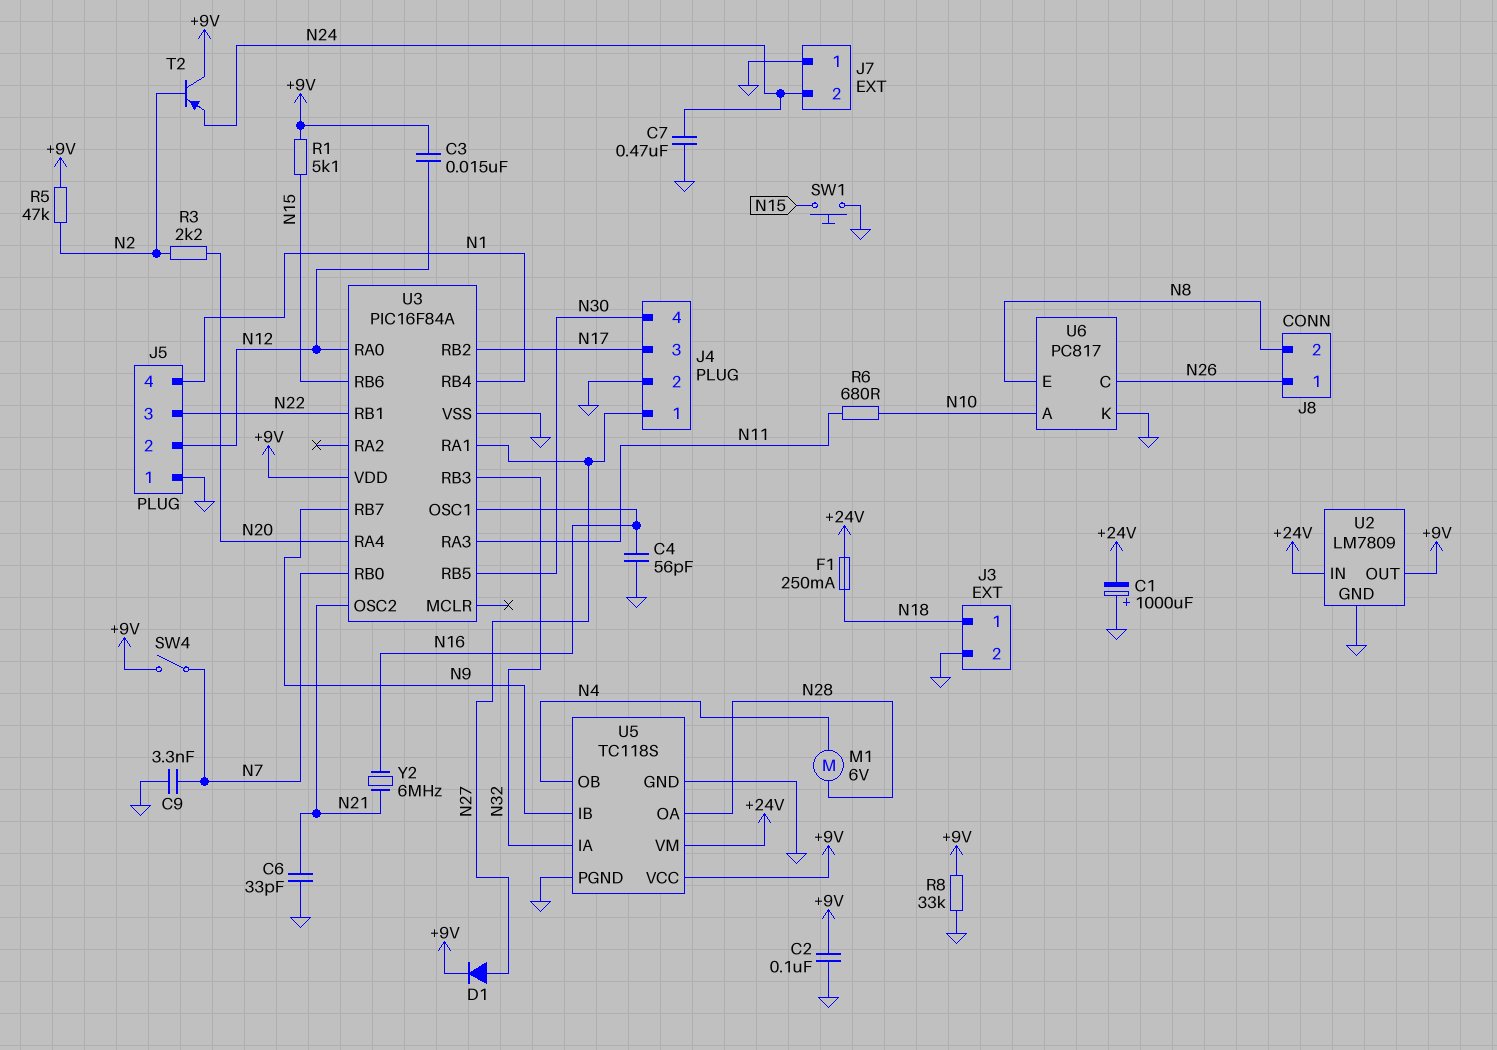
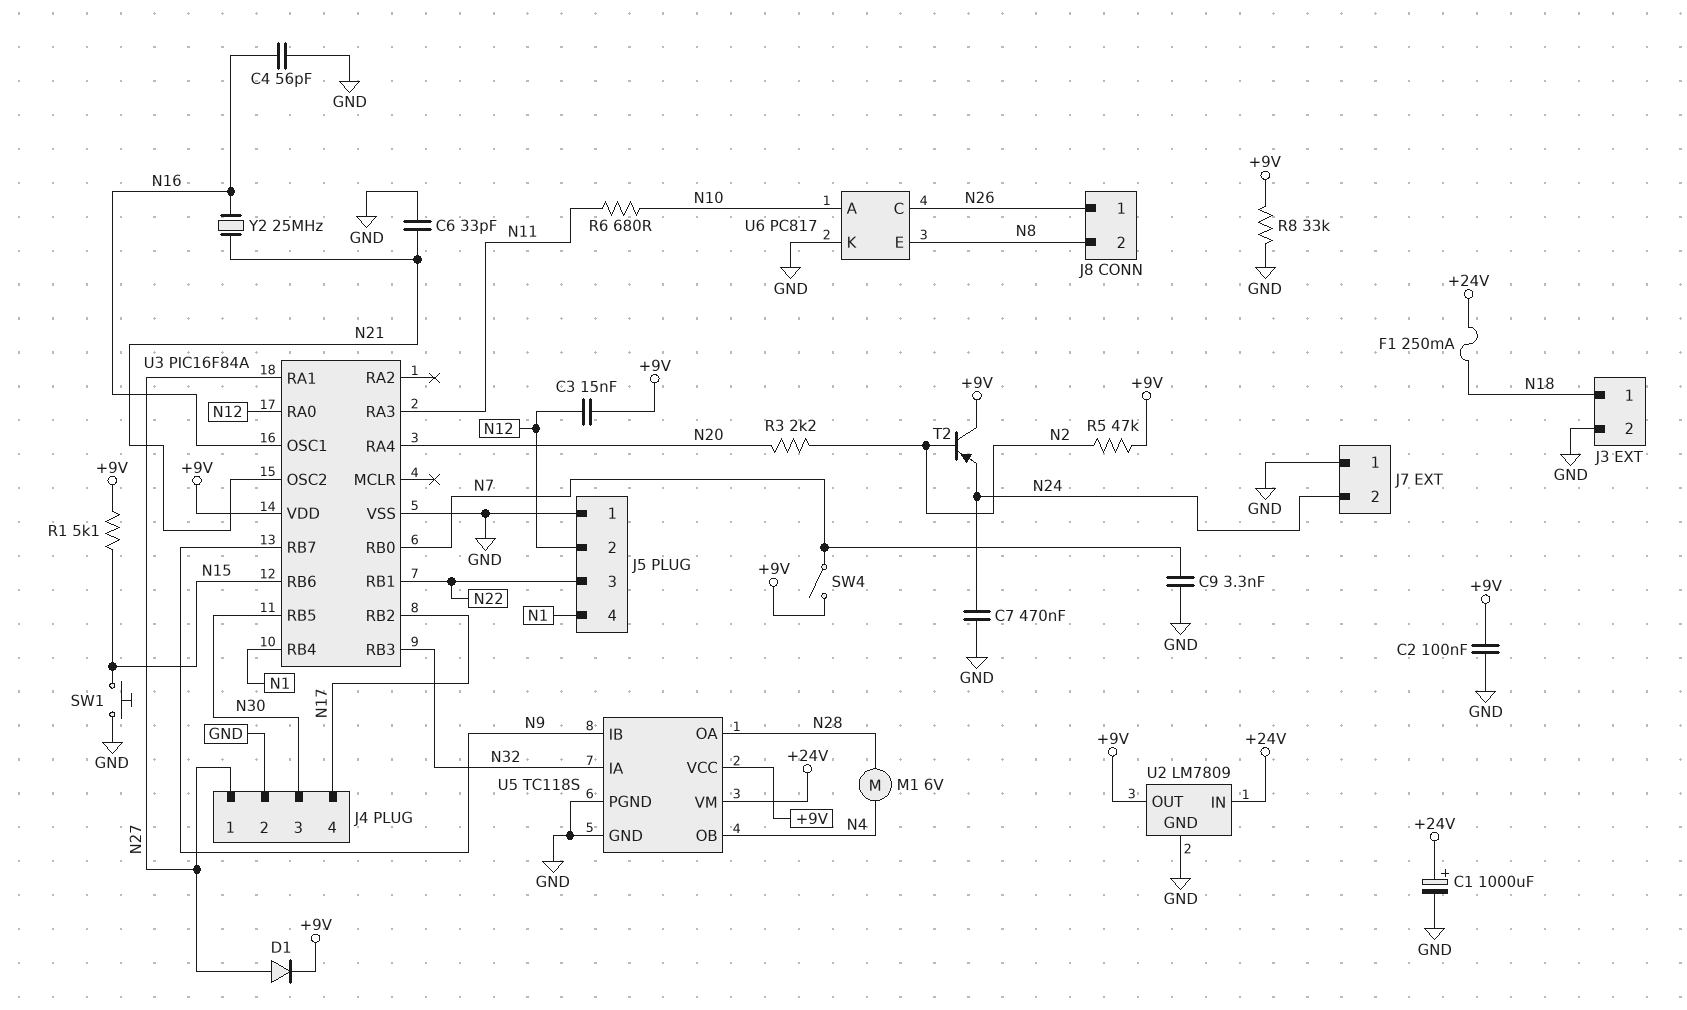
C1: 1000uF (plus GND, minus +24V) -> 1000uF (plus +24V, minus GND)
J4 pin 3: N17 -> N30
J4 pin 4: N30 -> N17
Y2: 6MHz (N16, N21) -> 25MHz (N16, N21)

